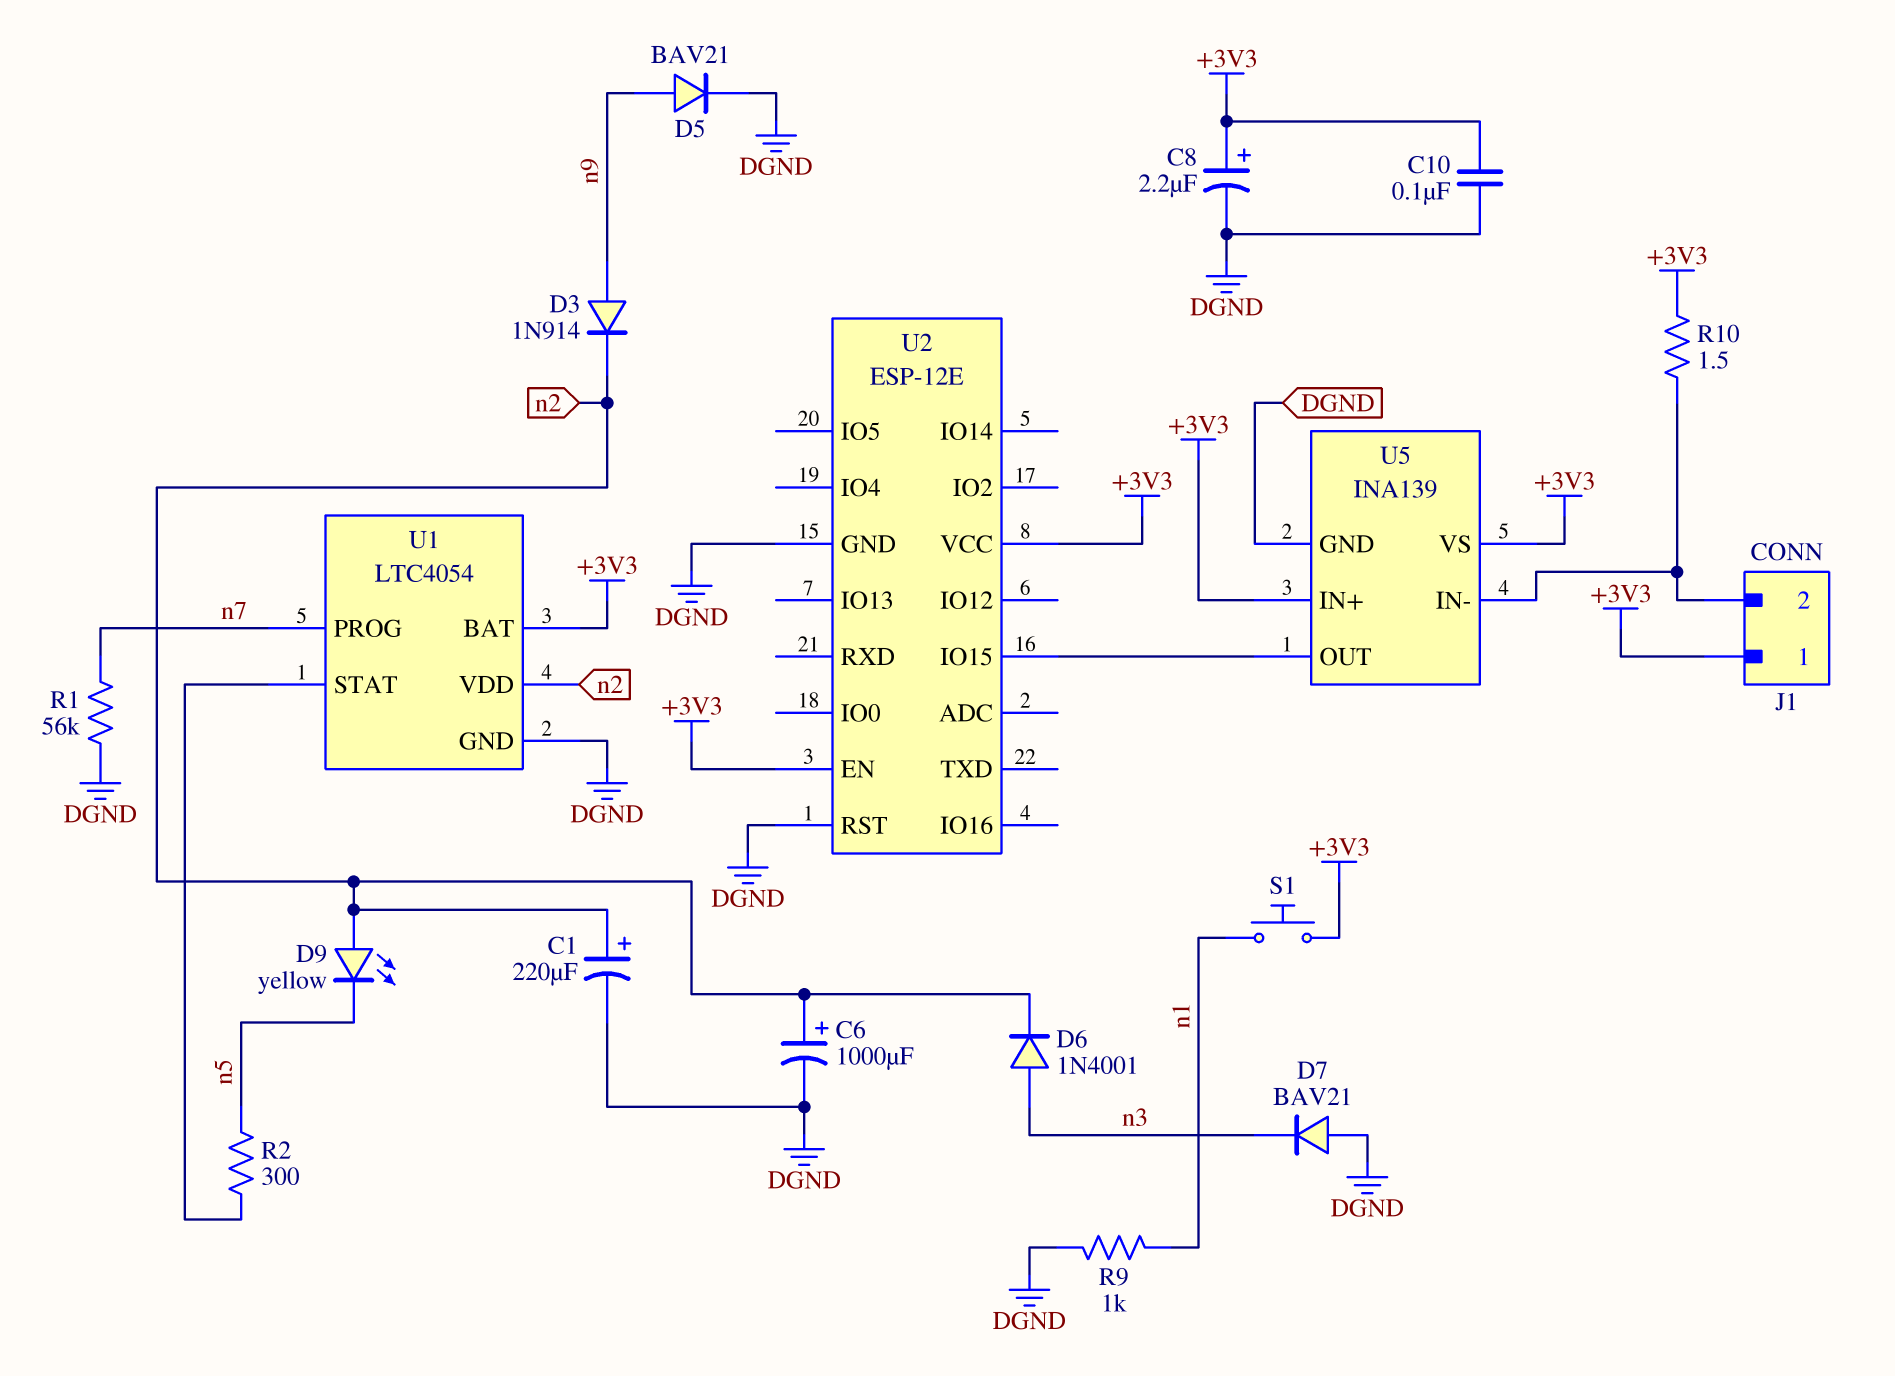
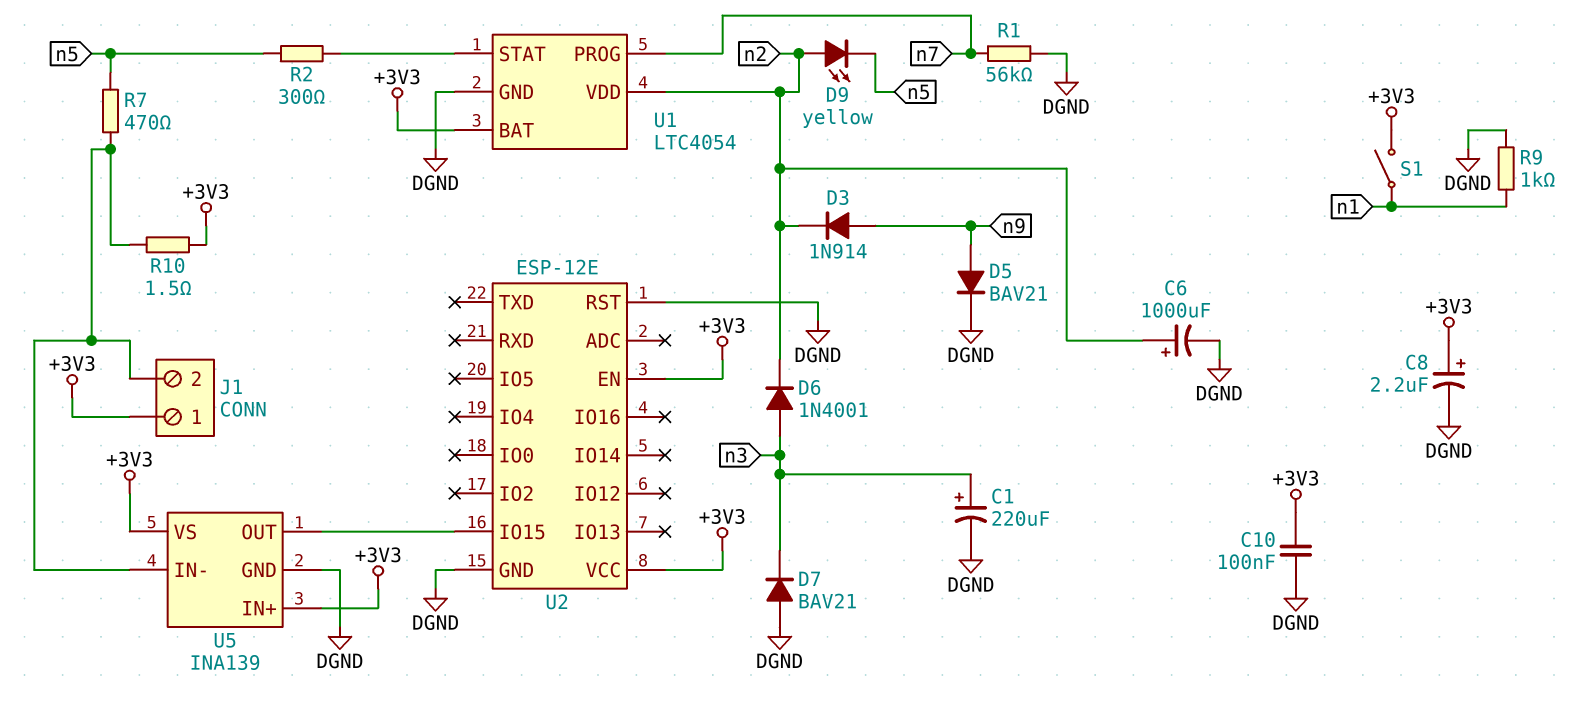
C1: 220uF (plus n2, minus DGND) -> 220uF (plus n3, minus DGND)
R7: none -> 470 (J1/2, n5)
S1: button (+3V3, n1) -> switch (+3V3, n1)

